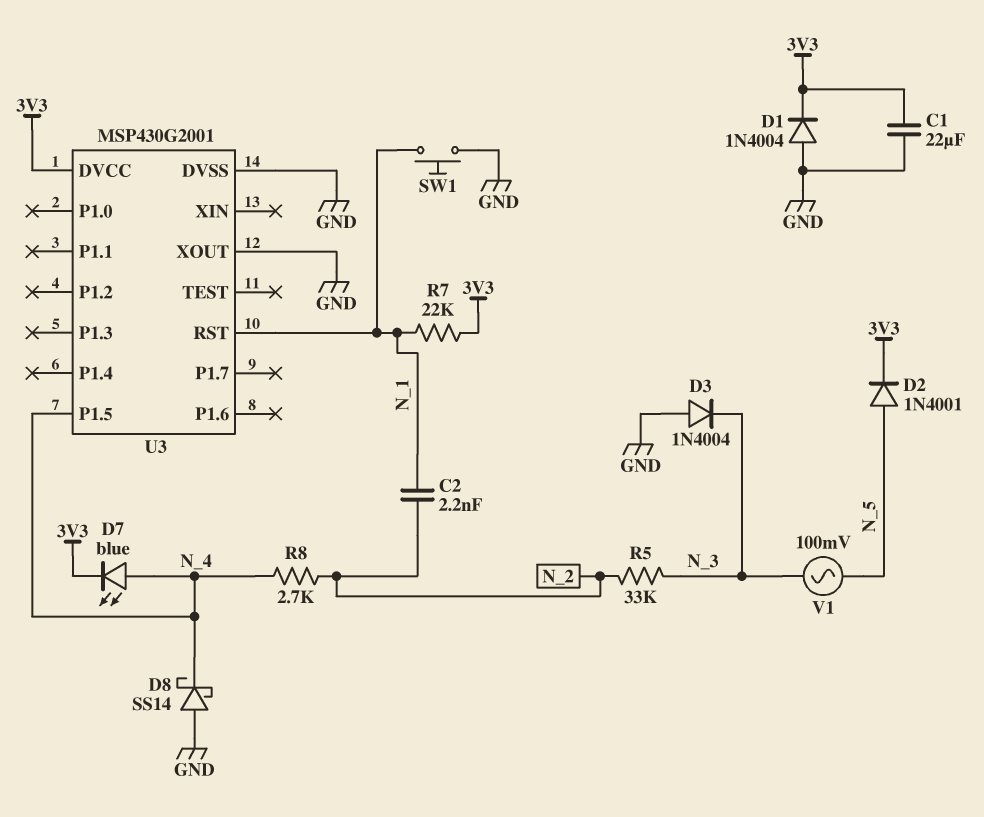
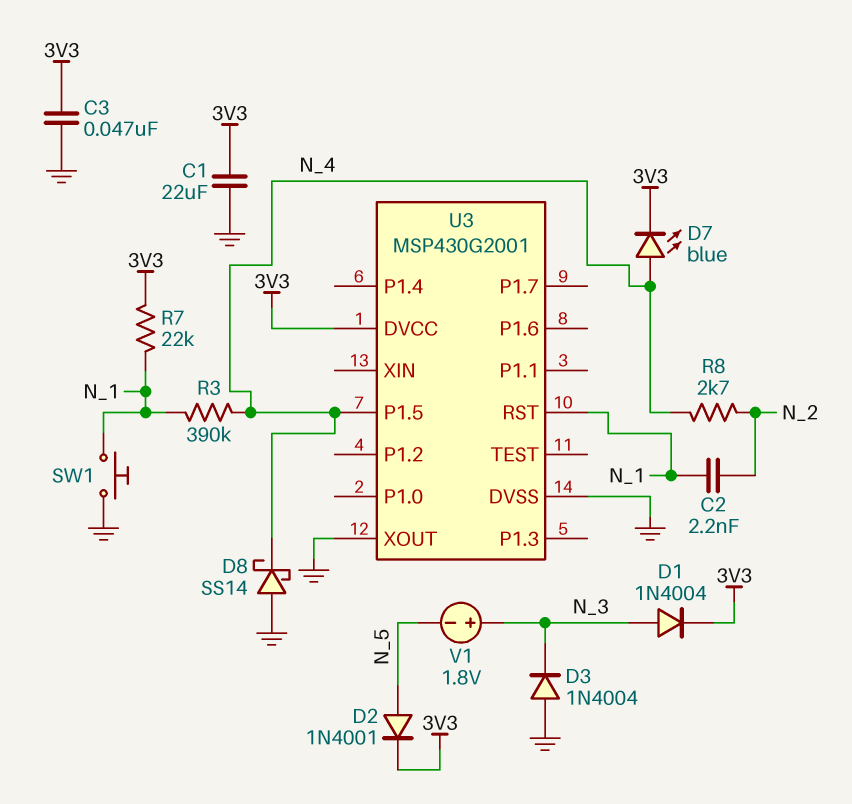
C3: none -> 47nF (3V3, GND)
D1: diode 1N4004 (A GND, K 3V3) -> diode 1N4004 (A N_3, K 3V3)
R3: none -> 390k (N_1, N_4)
R5: 33k (N_2, N_3) -> none
V1: AC 100mV (N_3, N_5) -> 1.8V (plus N_3, minus N_5)

